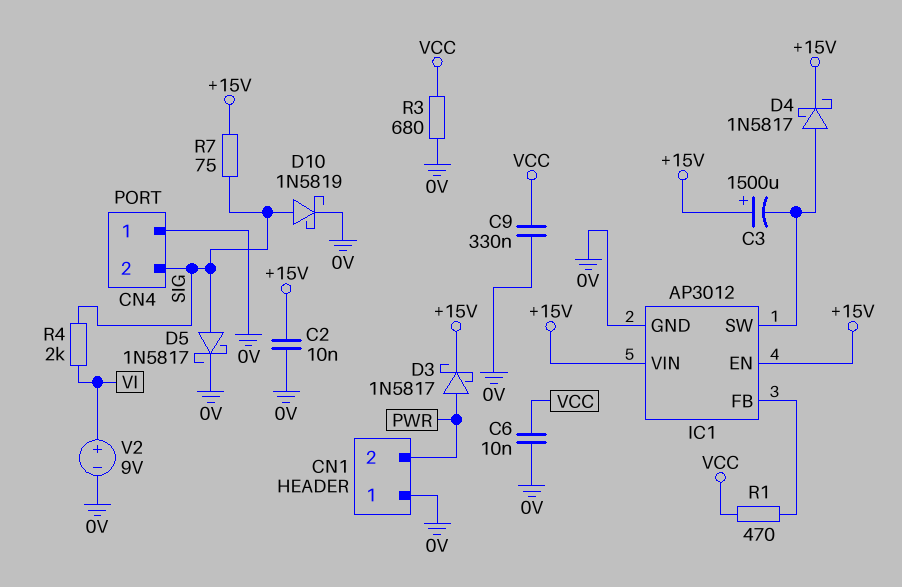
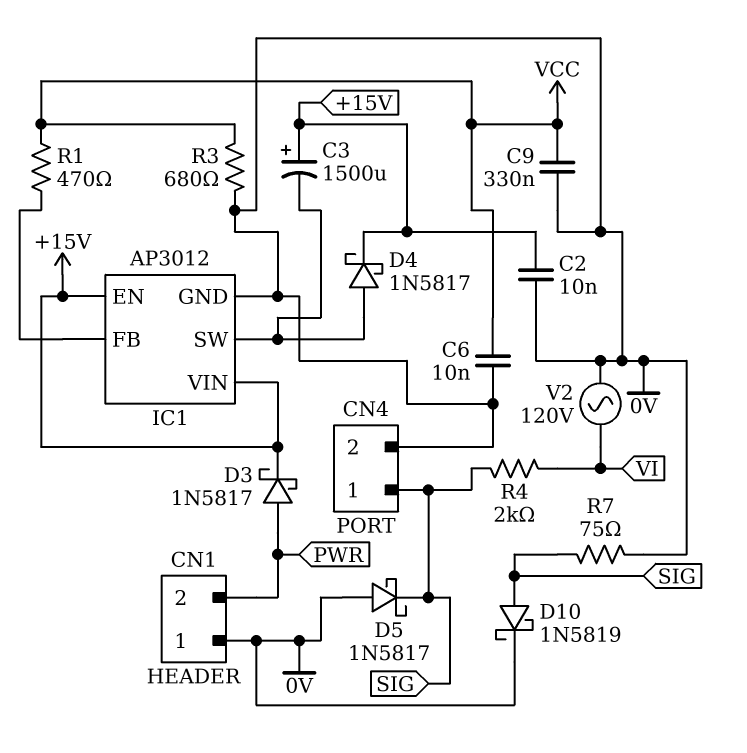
CN4 pin 1: 0V -> SIG
CN4 pin 2: SIG -> 0V
D5: schottky 1N5817 (A SIG, K 0V) -> schottky 1N5817 (A 0V, K SIG)
R7: 75 (+15V, SIG) -> 75 (0V, SIG)
V2: 9V (plus VI, minus 0V) -> AC 120V (0V, VI)

